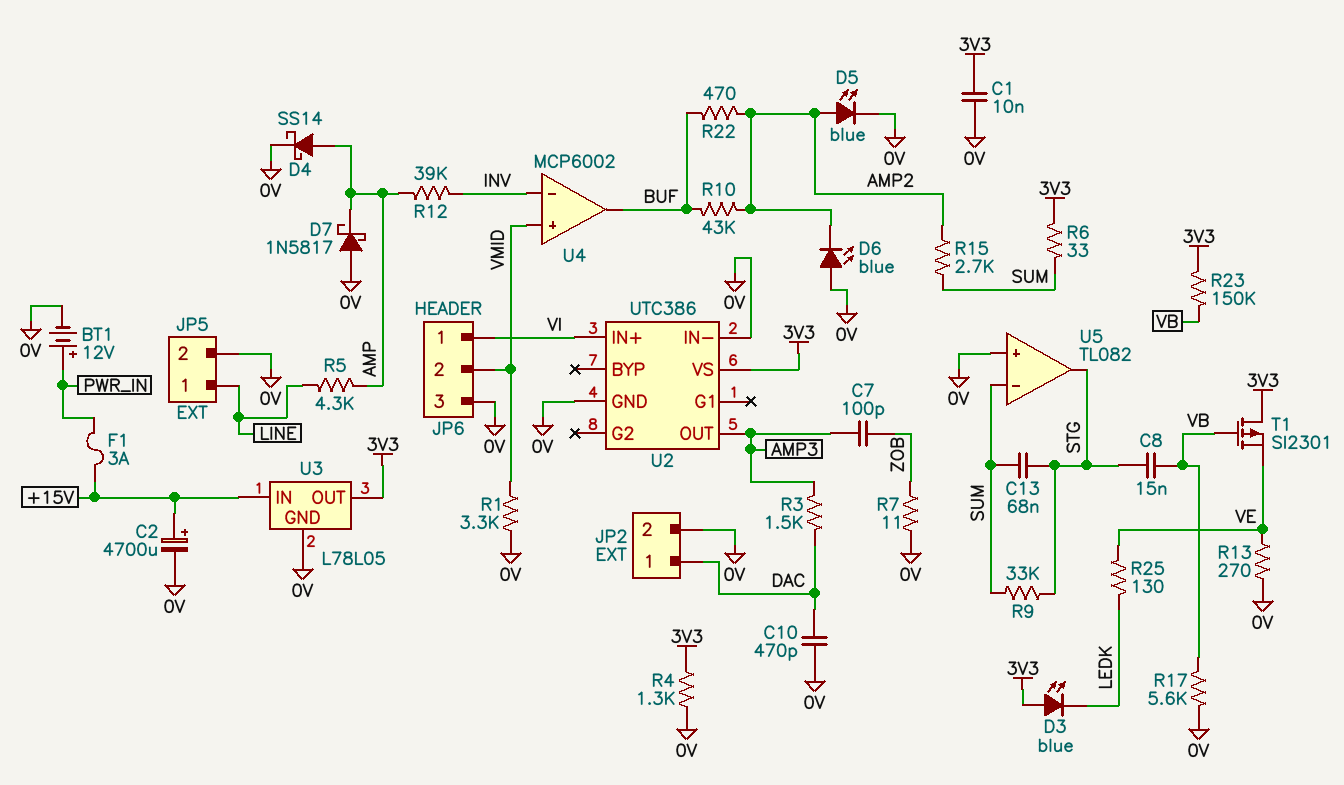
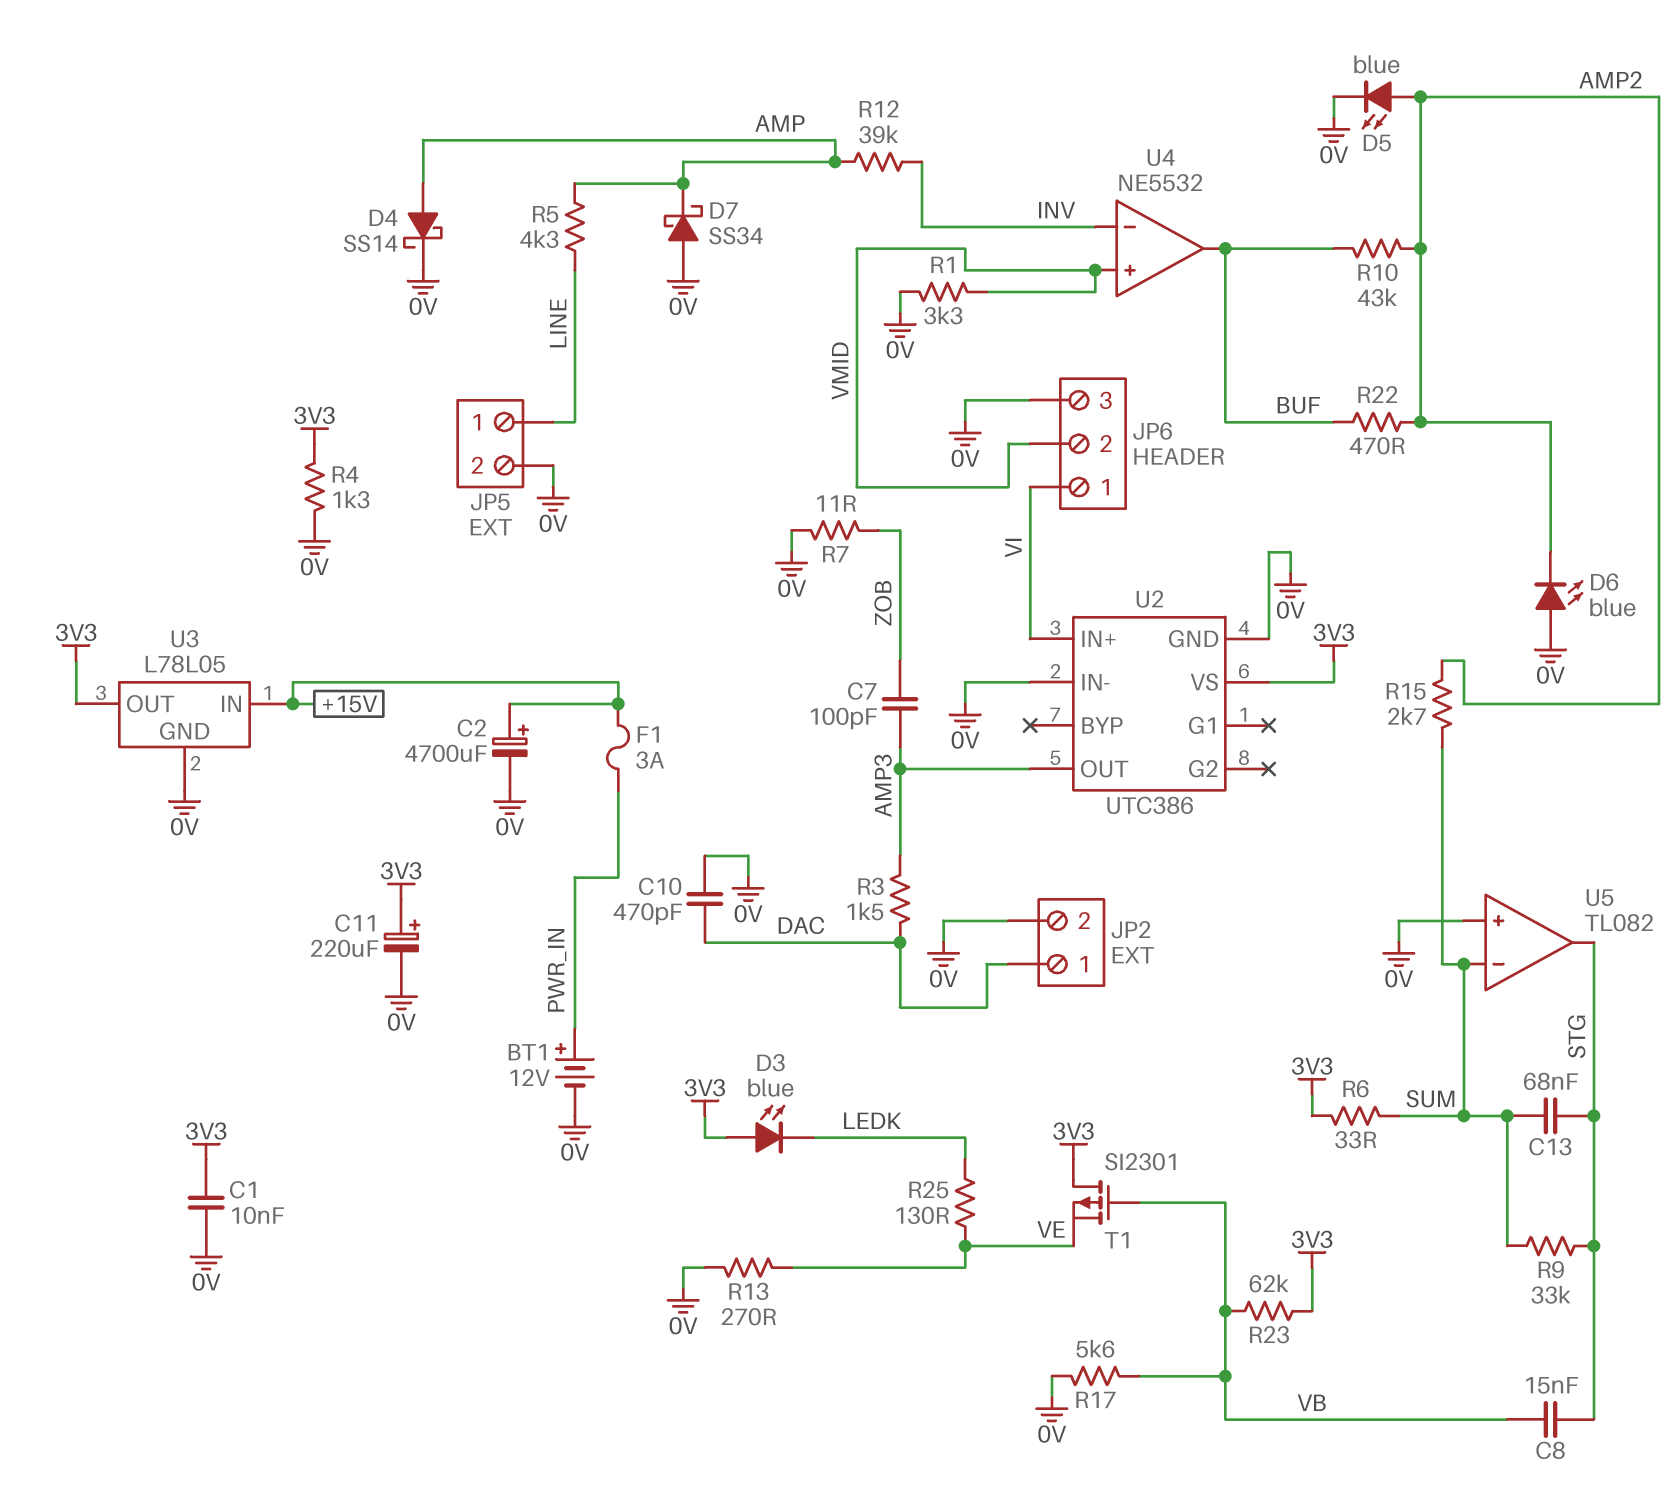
C11: none -> 220uF (plus 3V3, minus 0V)
D7: schottky 1N5817 (A 0V, K AMP) -> schottky SS34 (A 0V, K AMP)
R23: 150k (3V3, VB) -> 62k (3V3, VB)
U4: MCP6002 -> NE5532

